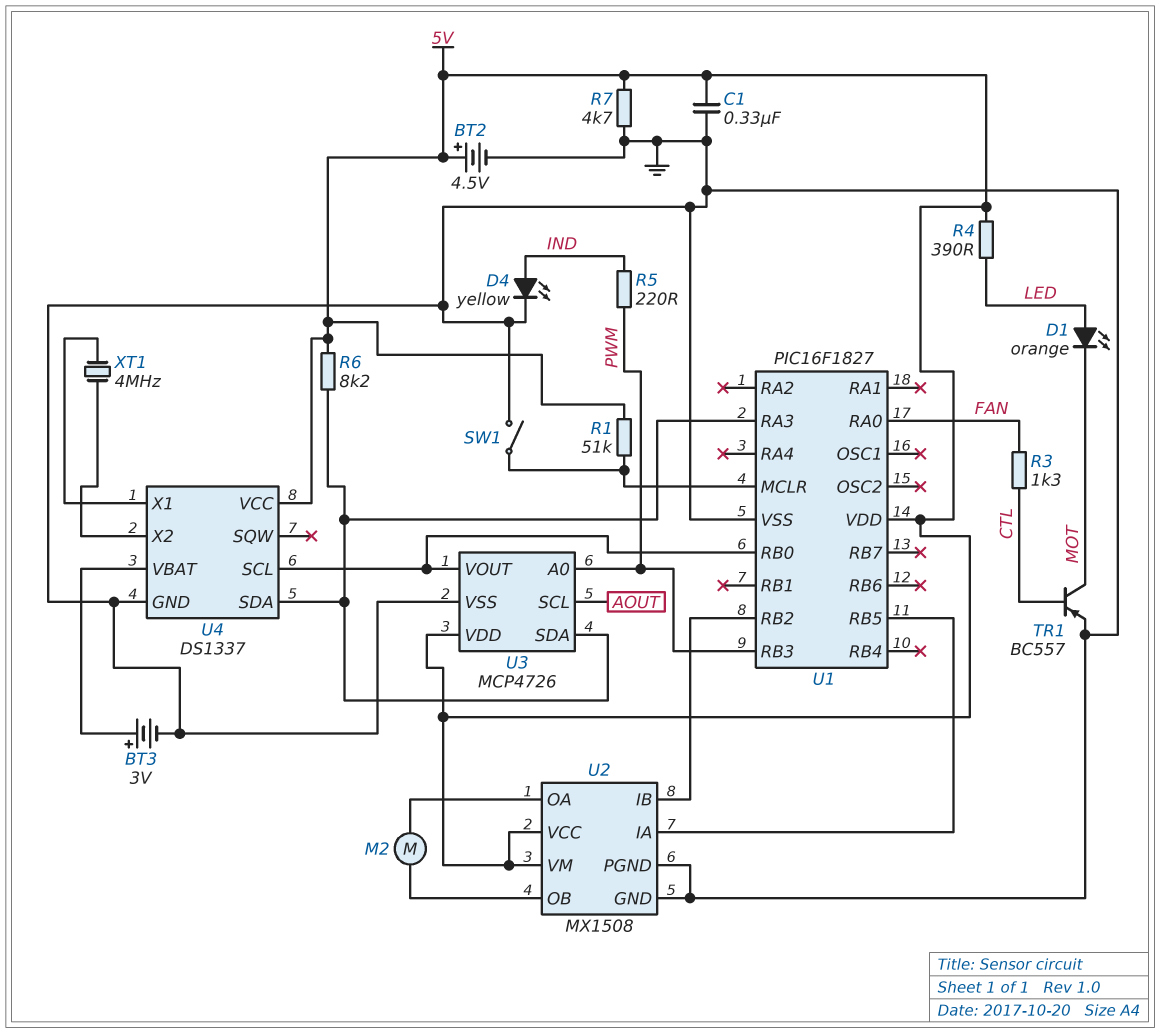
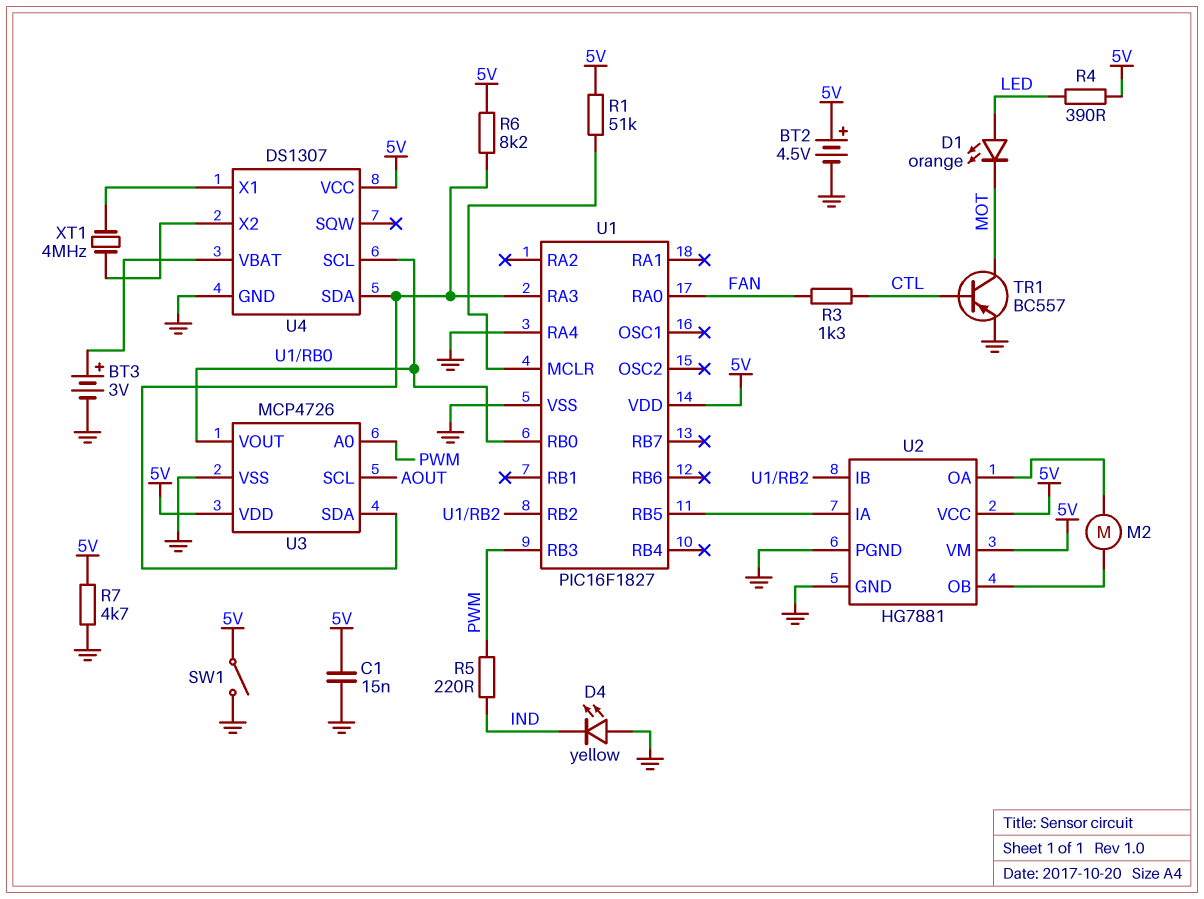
C1: 330nF (5V, GND) -> 15nF (5V, GND)
D4: LED yellow (A IND, K GND) -> LED yellow (A GND, K IND)
SW1: switch (GND, U1/MCLR) -> switch (5V, GND)
U1 pin RA4: none -> GND
U2: MX1508 -> HG7881
U4: DS1337 -> DS1307

